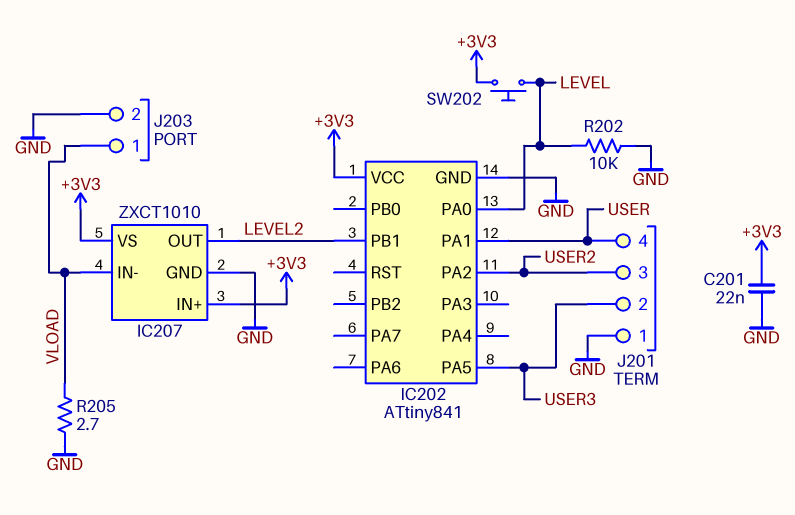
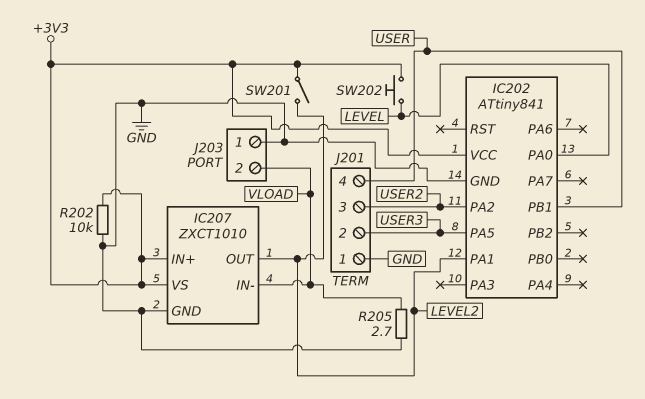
C201: 22nF (+3V3, GND) -> none
IC202 pin PA1: USER -> LEVEL2
IC202 pin PB1: LEVEL2 -> USER
J203 pin 1: VLOAD -> GND
J203 pin 2: GND -> VLOAD
R202: 10k (GND, LEVEL) -> 10k (+3V3, GND)
SW201: none -> switch (+3V3, LEVEL2)

